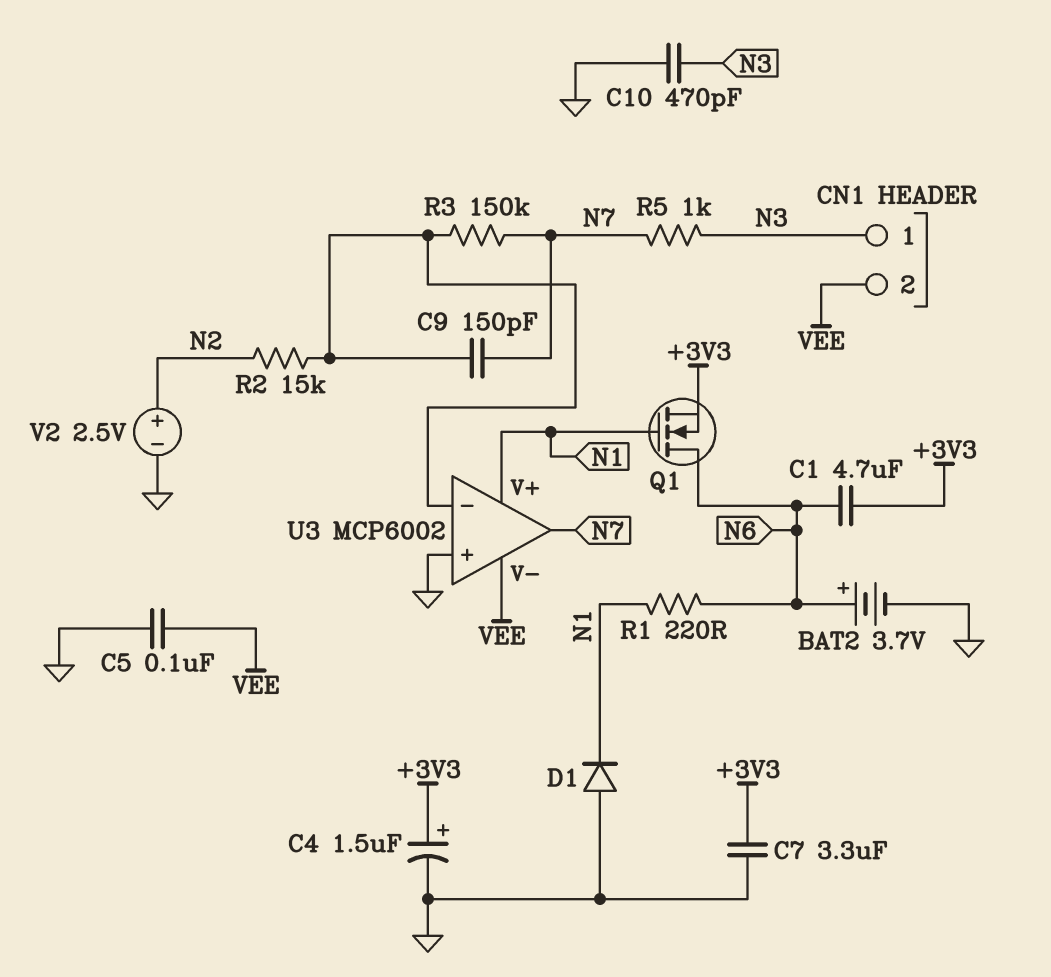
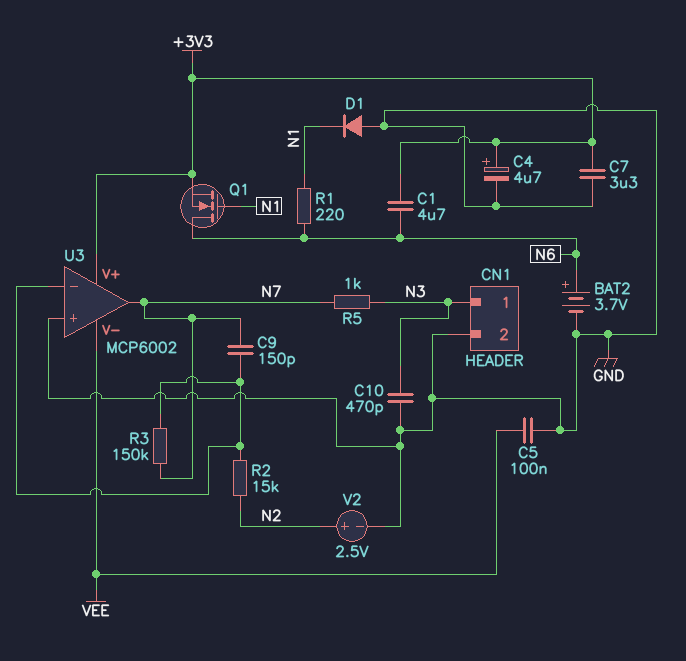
C4: 1.5uF (plus +3V3, minus GND) -> 4.7uF (plus +3V3, minus GND)
CN1 pin 2: VEE -> GND
U3 pin V+: N1 -> +3V3

